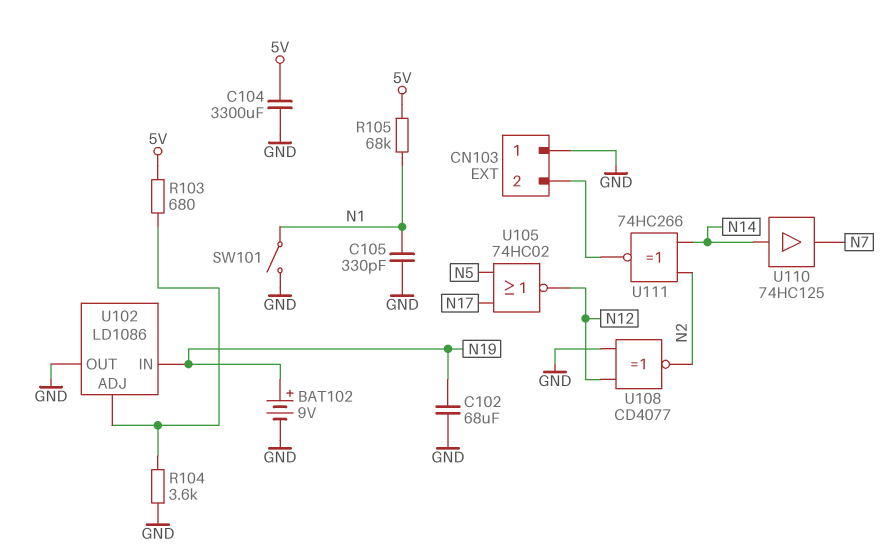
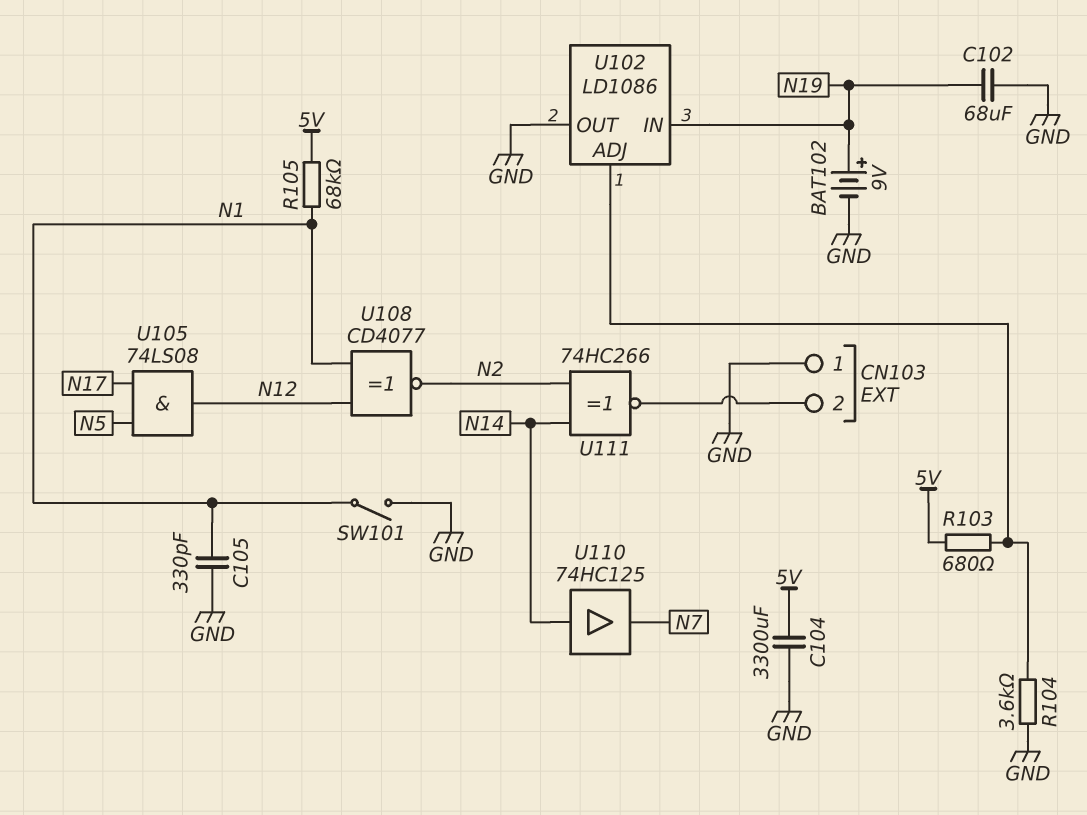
U105: NOR 74HC02 (in N5, in N17, out N12) -> AND 74LS08 (in N5, in N17, out N12)
U108: XNOR CD4077 (in GND, in N12, out N2) -> XNOR CD4077 (in N1, in N12, out N2)

